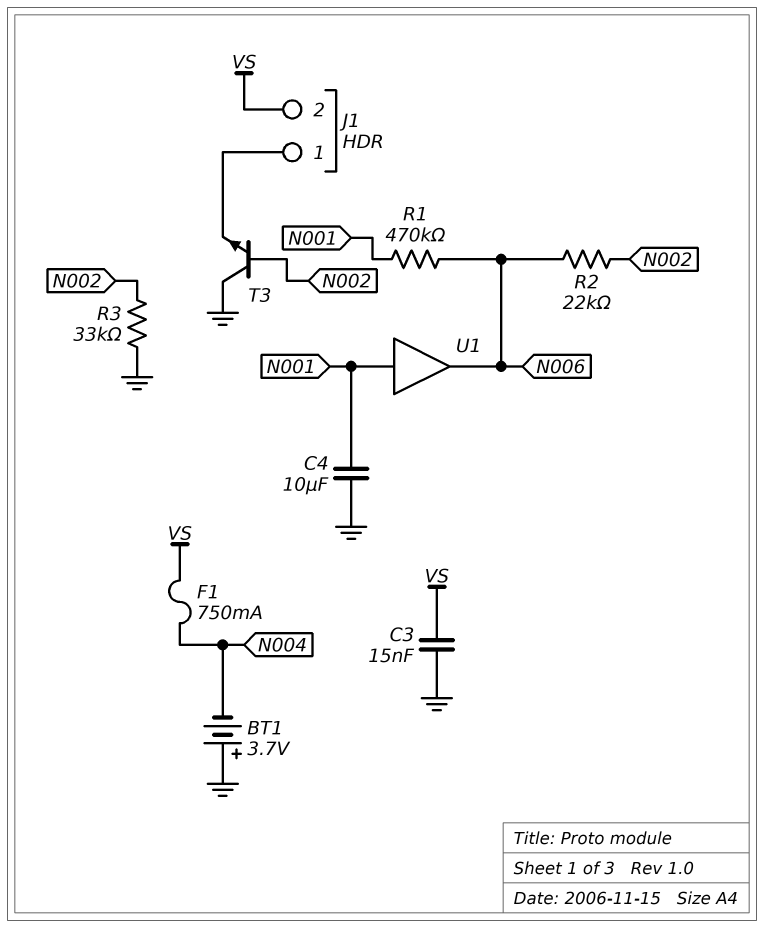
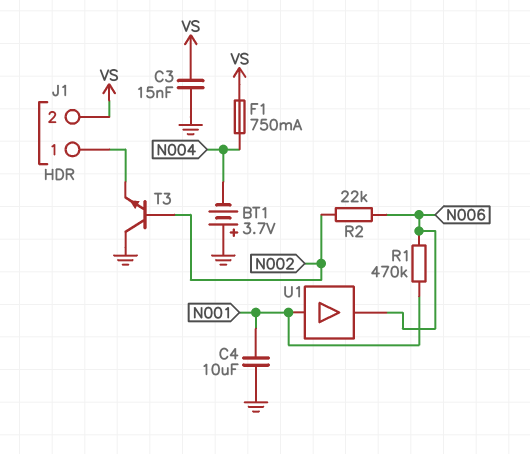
R3: 33k (GND, N002) -> none

